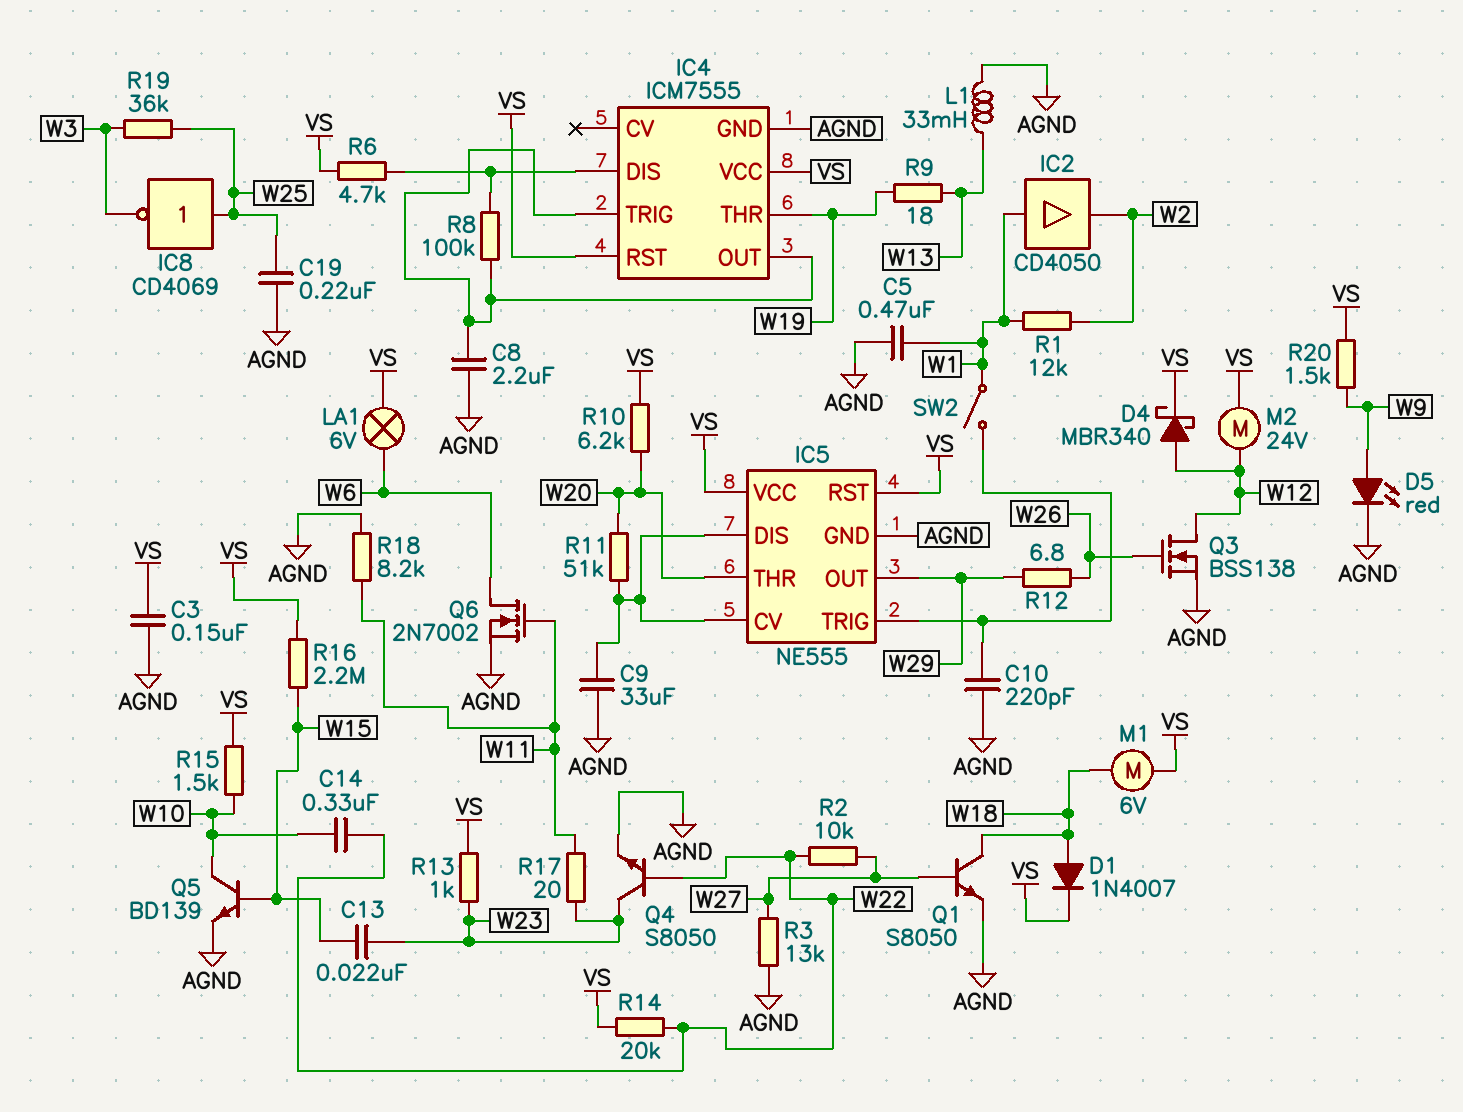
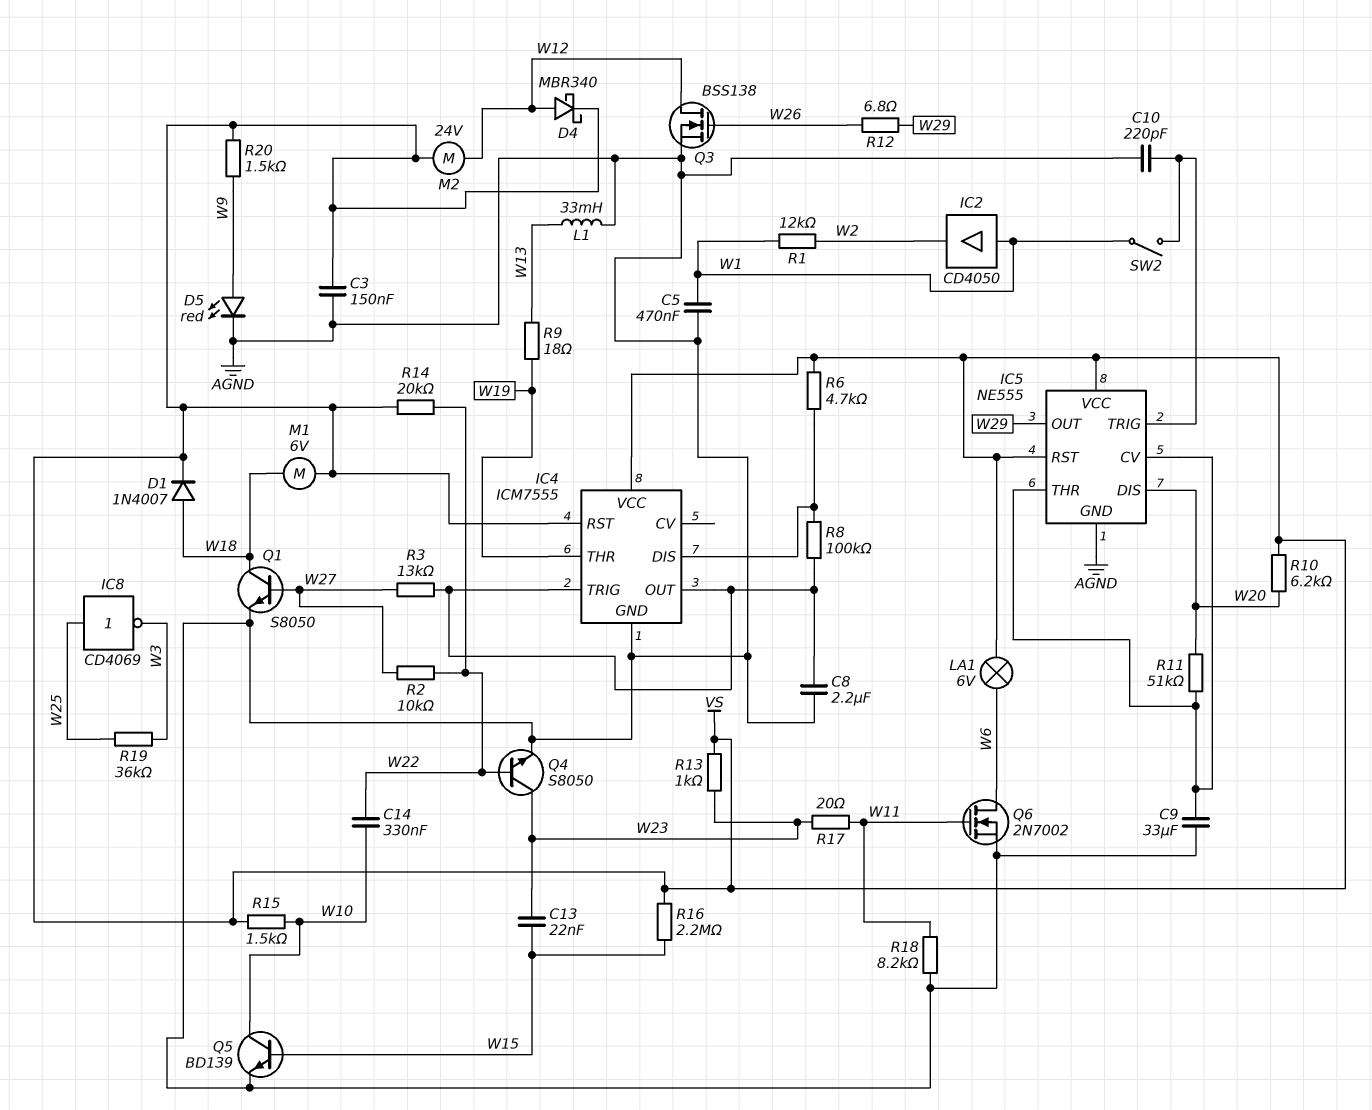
C19: 220nF (AGND, W25) -> none
IC5 pin DIS: IC5/CV -> W20
IC5 pin THR: W20 -> IC5/CV
R3: 13k (AGND, W27) -> 13k (IC4/OUT, W27)

